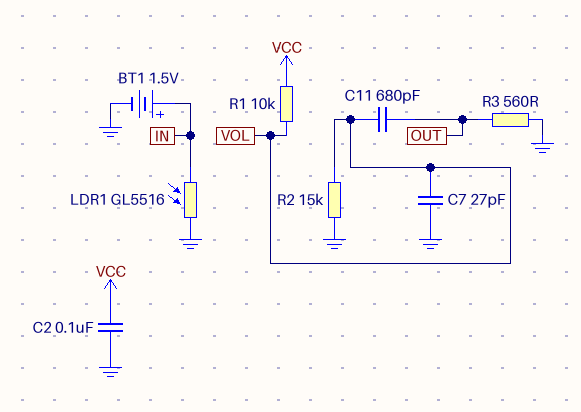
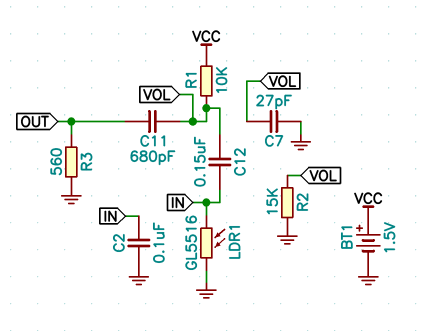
BT1: 1.5V (plus IN, minus GND) -> 1.5V (plus VCC, minus GND)
C2: 100nF (GND, VCC) -> 100nF (GND, IN)
C12: none -> 150nF (IN, VOL)

